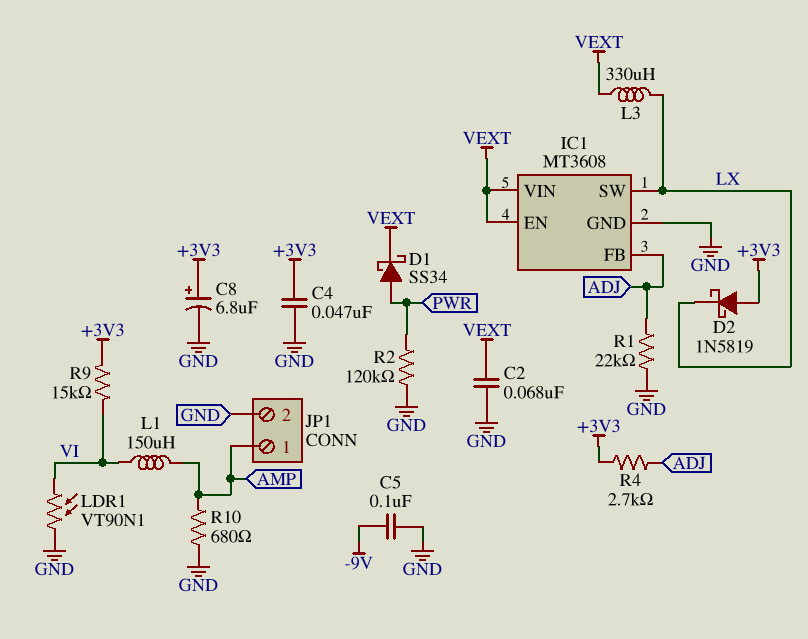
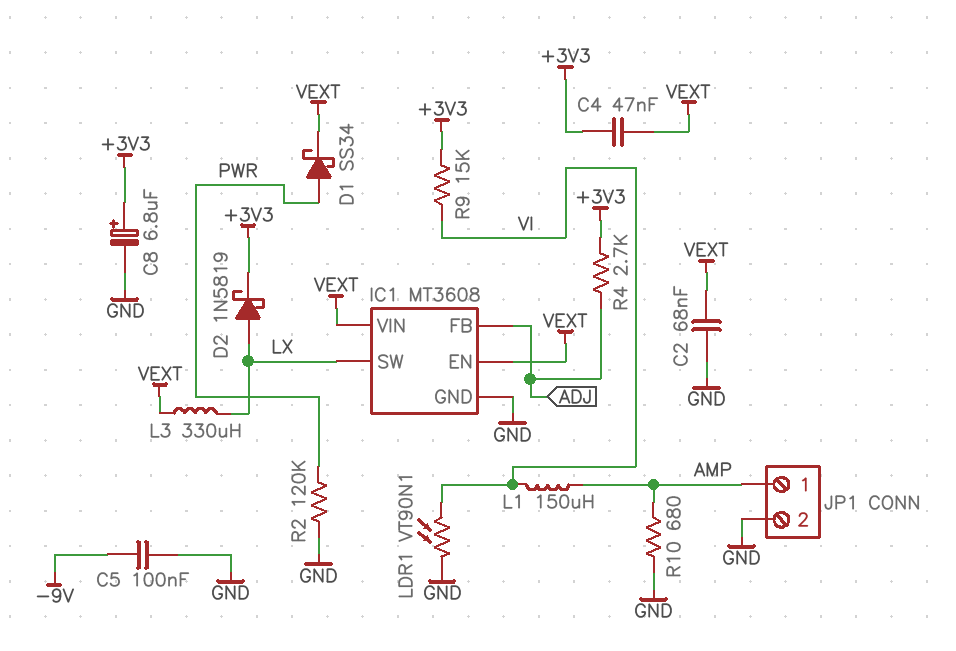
C4: 47nF (+3V3, GND) -> 47nF (+3V3, VEXT)
D2: schottky 1N5819 (A +3V3, K LX) -> schottky 1N5819 (A LX, K +3V3)
R1: 22k (ADJ, GND) -> none

